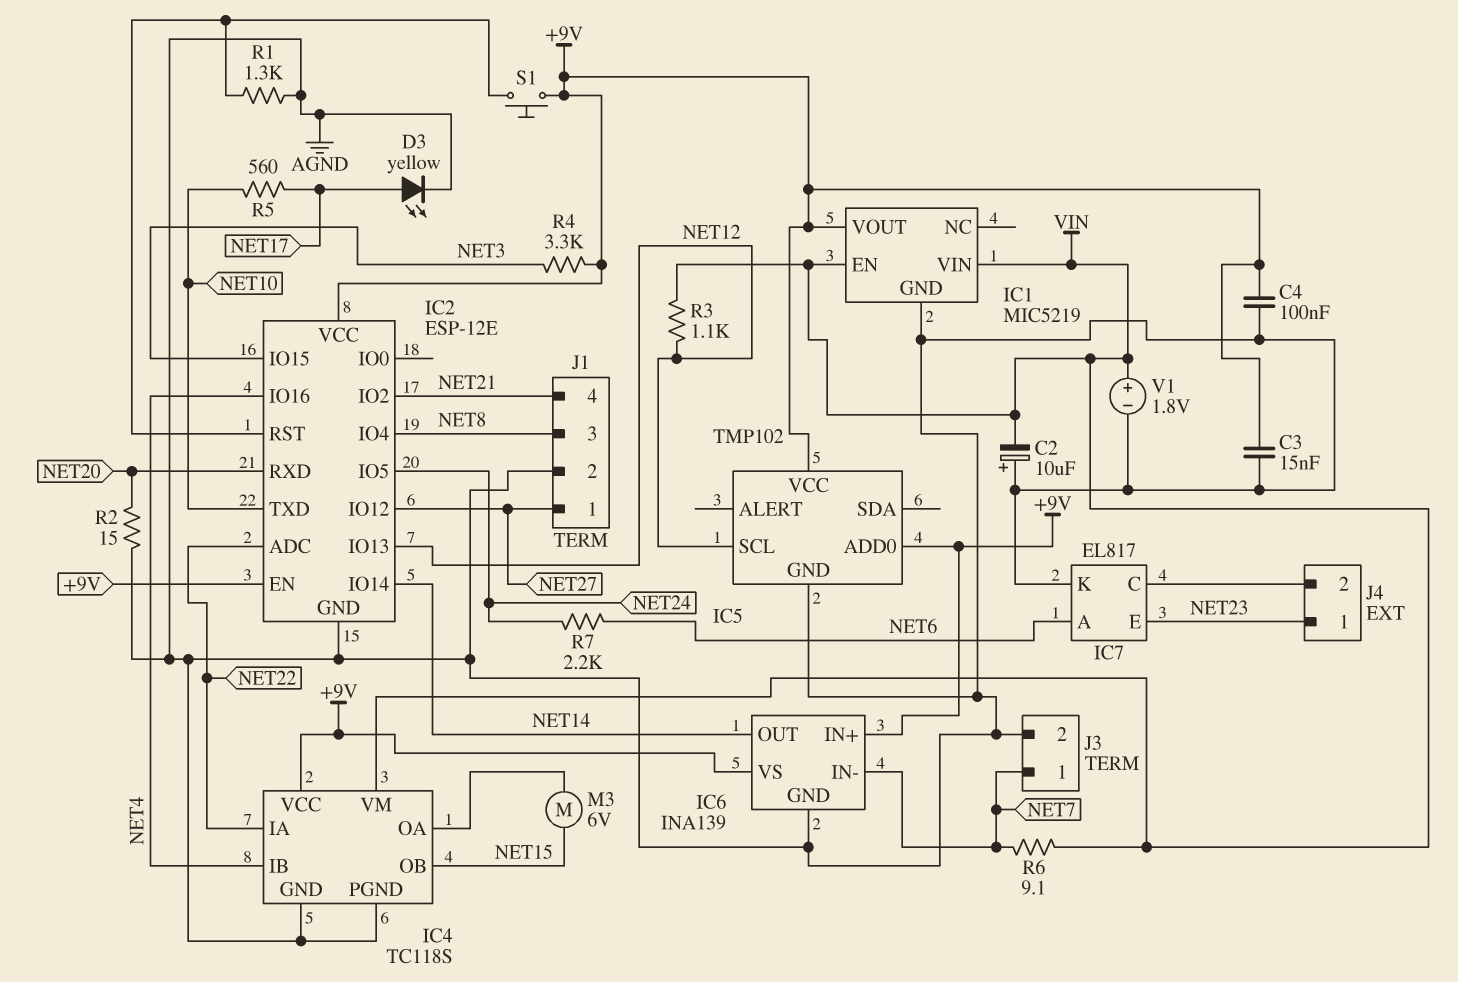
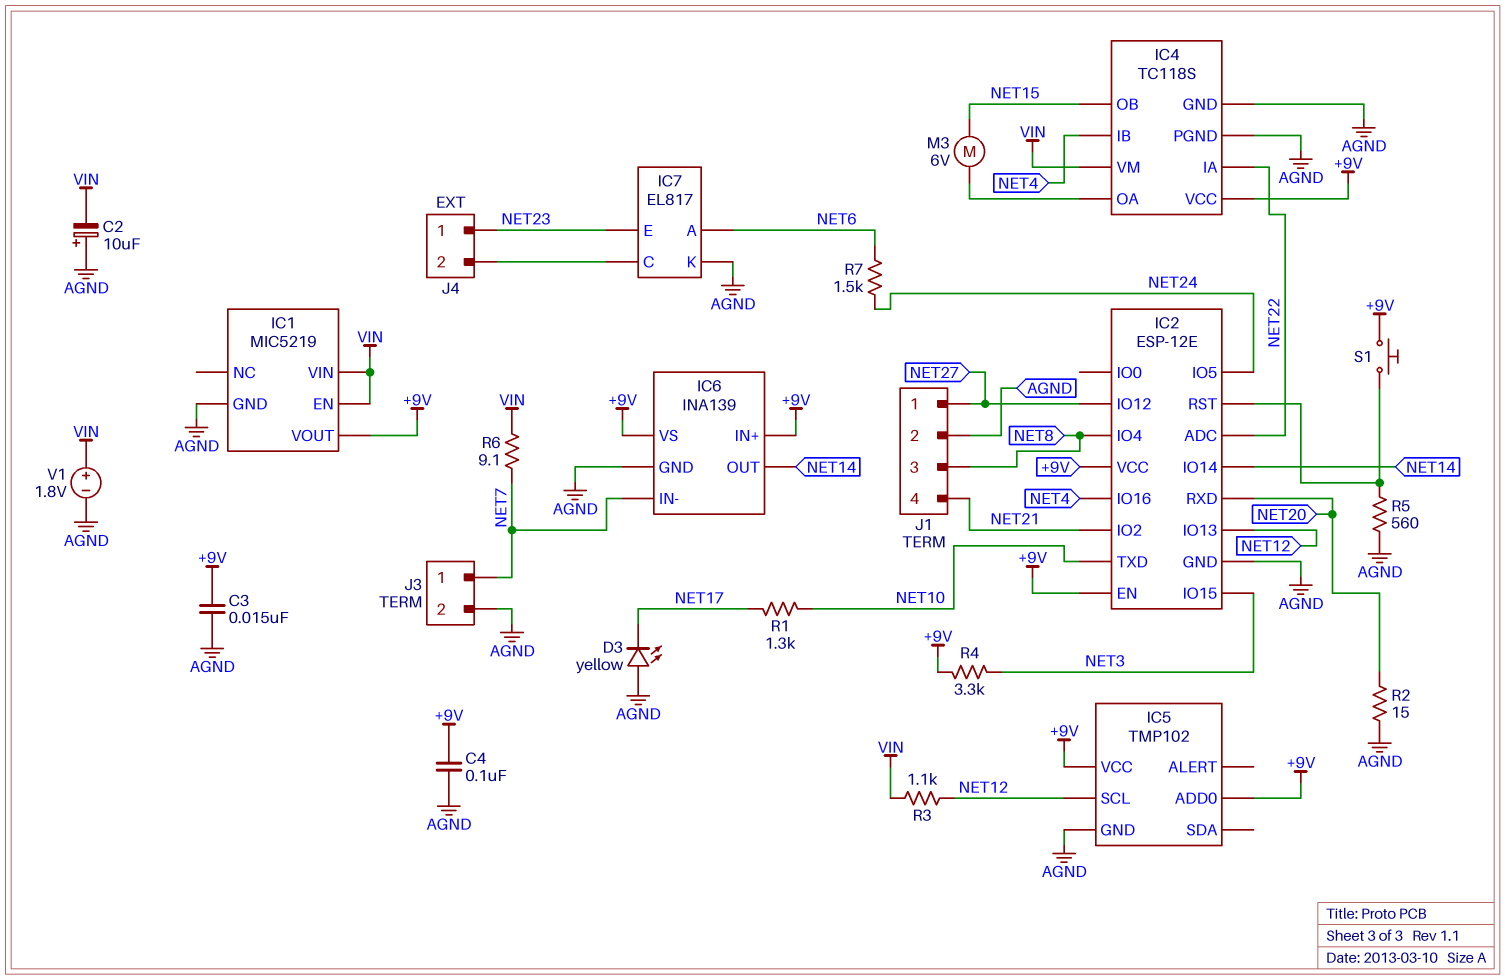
D3: LED yellow (A NET17, K AGND) -> LED yellow (A AGND, K NET17)
R1: 1.3k (AGND, IC2/RST) -> 1.3k (NET10, NET17)
R5: 560 (NET10, NET17) -> 560 (AGND, IC2/RST)
R7: 2.2k (NET6, NET24) -> 1.5k (NET6, NET24)

